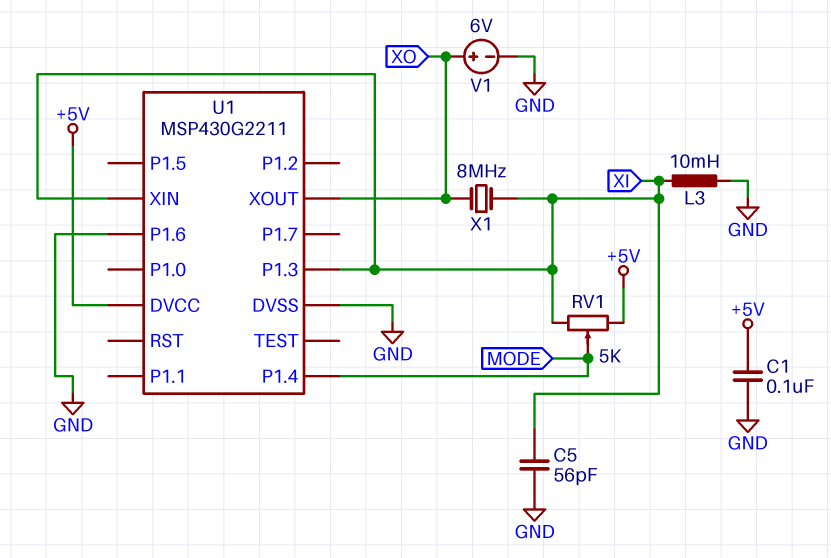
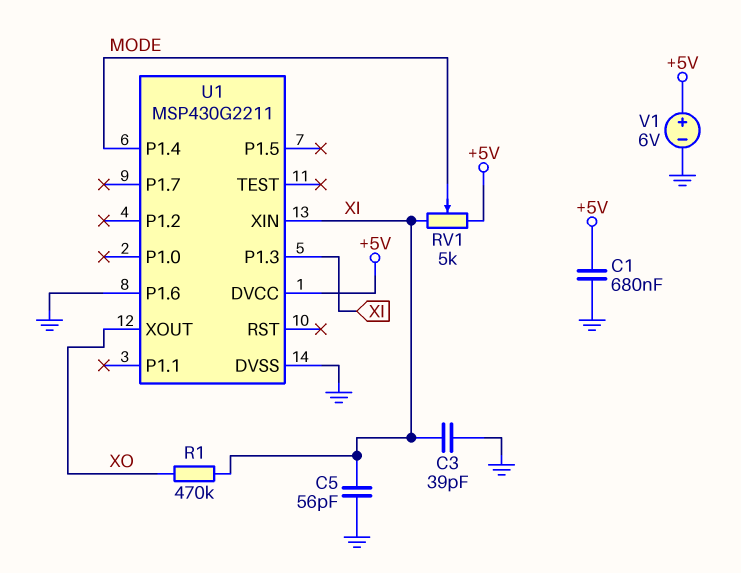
C1: 100nF (+5V, GND) -> 680nF (+5V, GND)
C3: none -> 39pF (GND, XI)
L3: 10mH (GND, XI) -> none
R1: none -> 470k (XI, XO)
V1: 6V (plus XO, minus GND) -> 6V (plus +5V, minus GND)
X1: 8MHz (XI, XO) -> none

